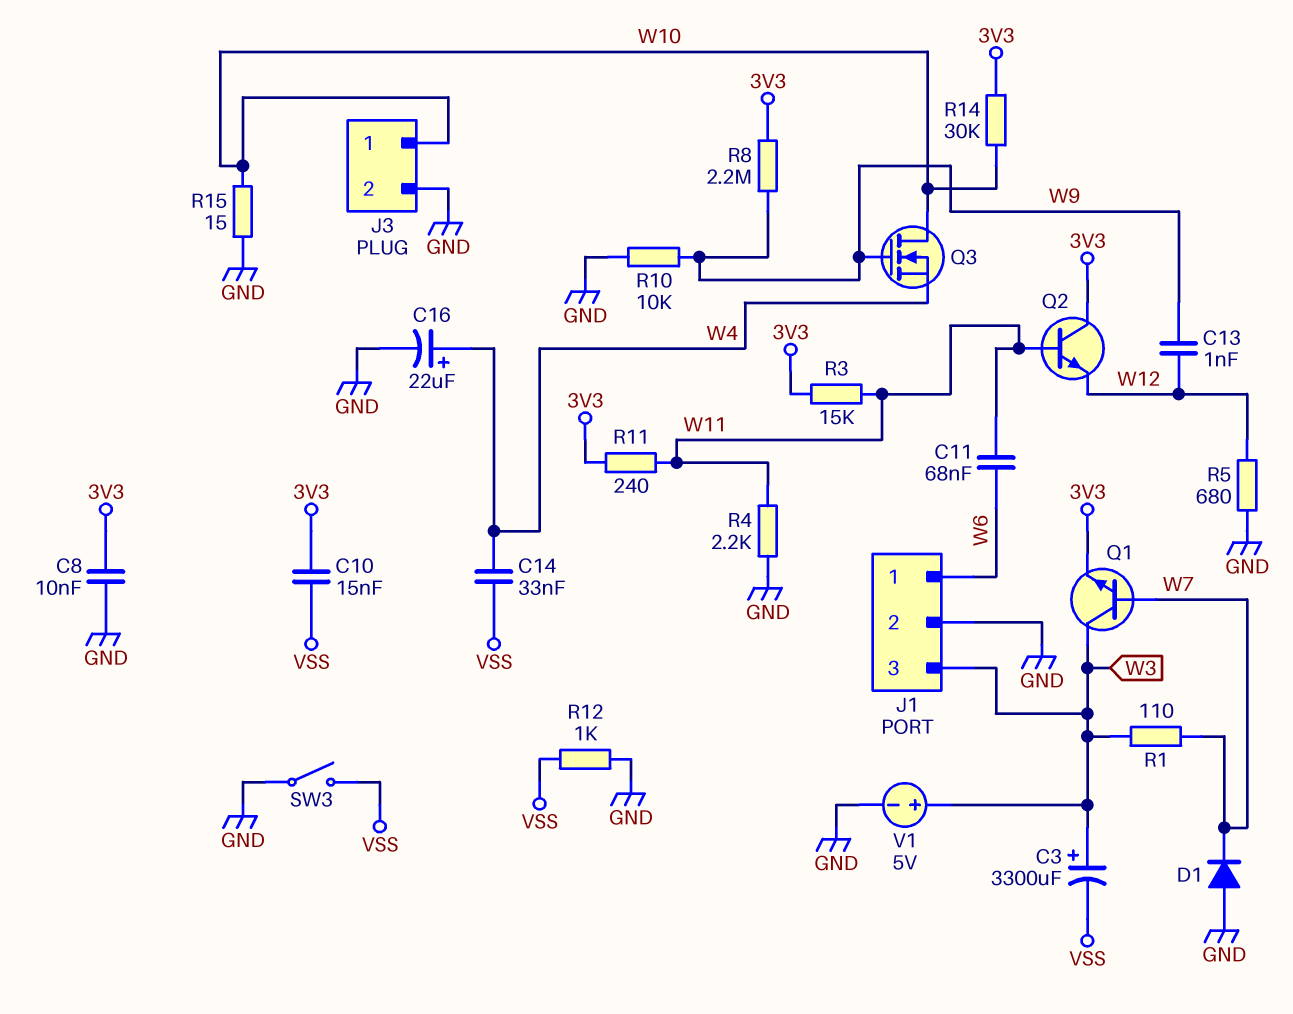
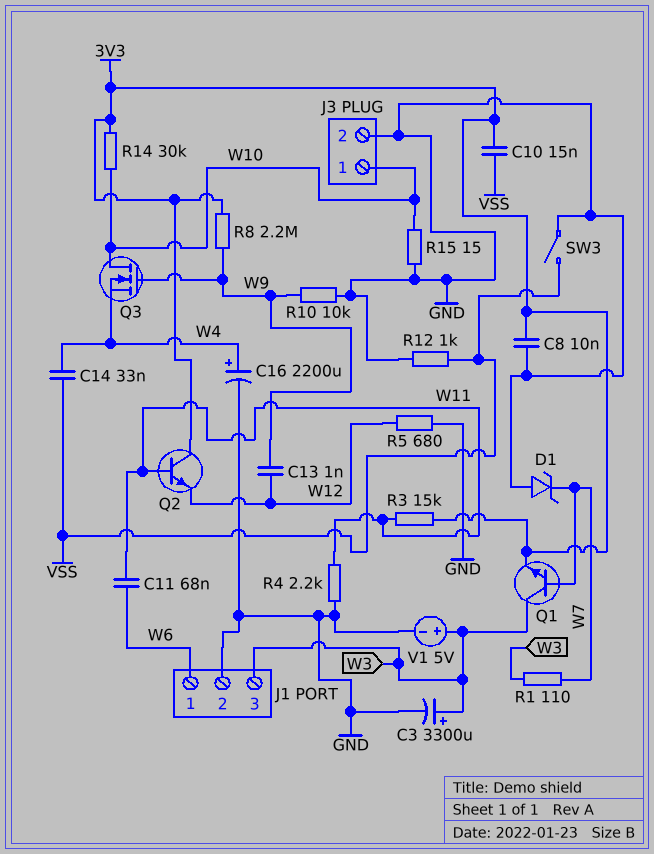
C3: 3300uF (plus W3, minus VSS) -> 3300uF (plus W3, minus GND)
C16: 22uF (plus W4, minus GND) -> 2200uF (plus W4, minus GND)
D1: diode (A GND, K W7) -> zener (A GND, K W7)
R11: 240 (3V3, W11) -> none

